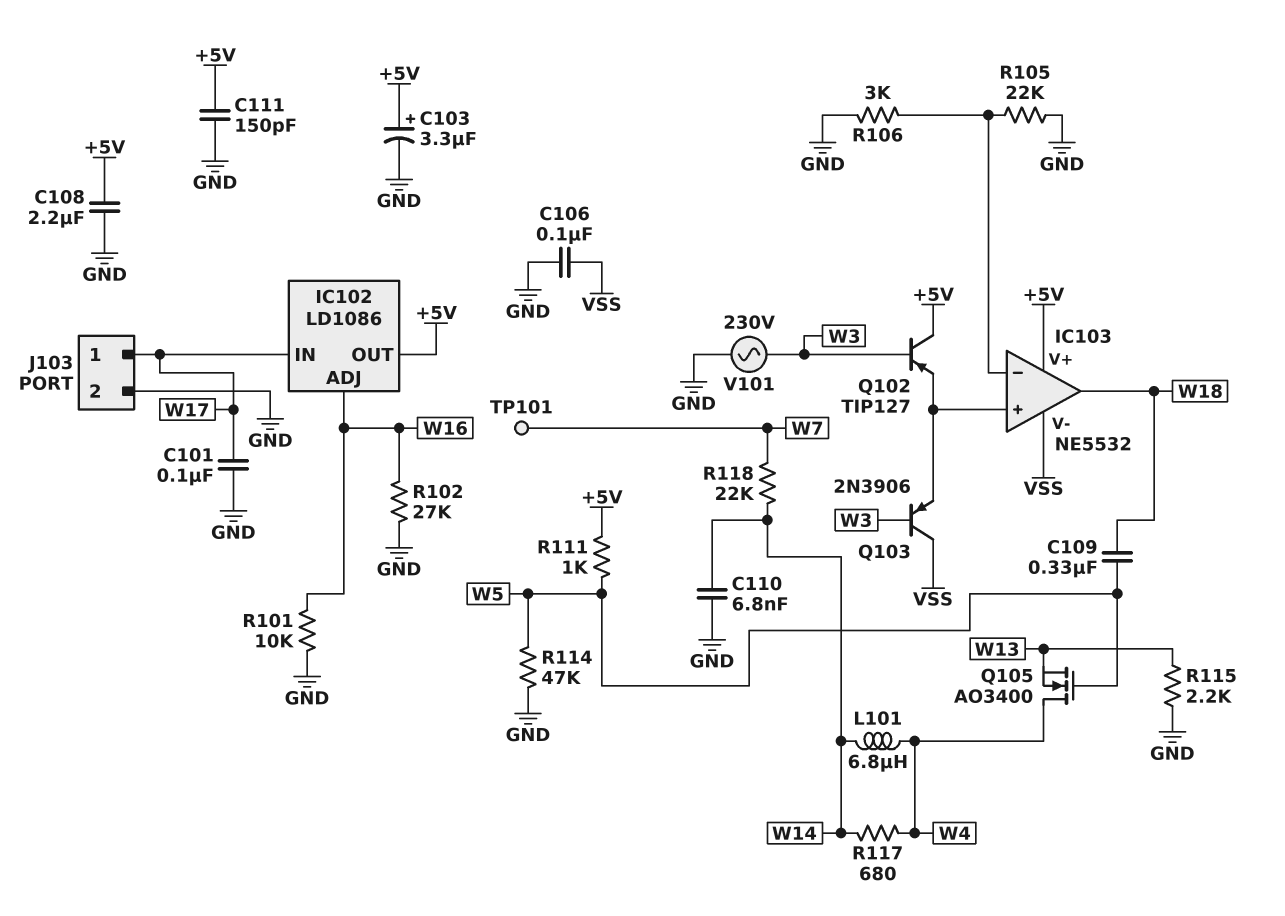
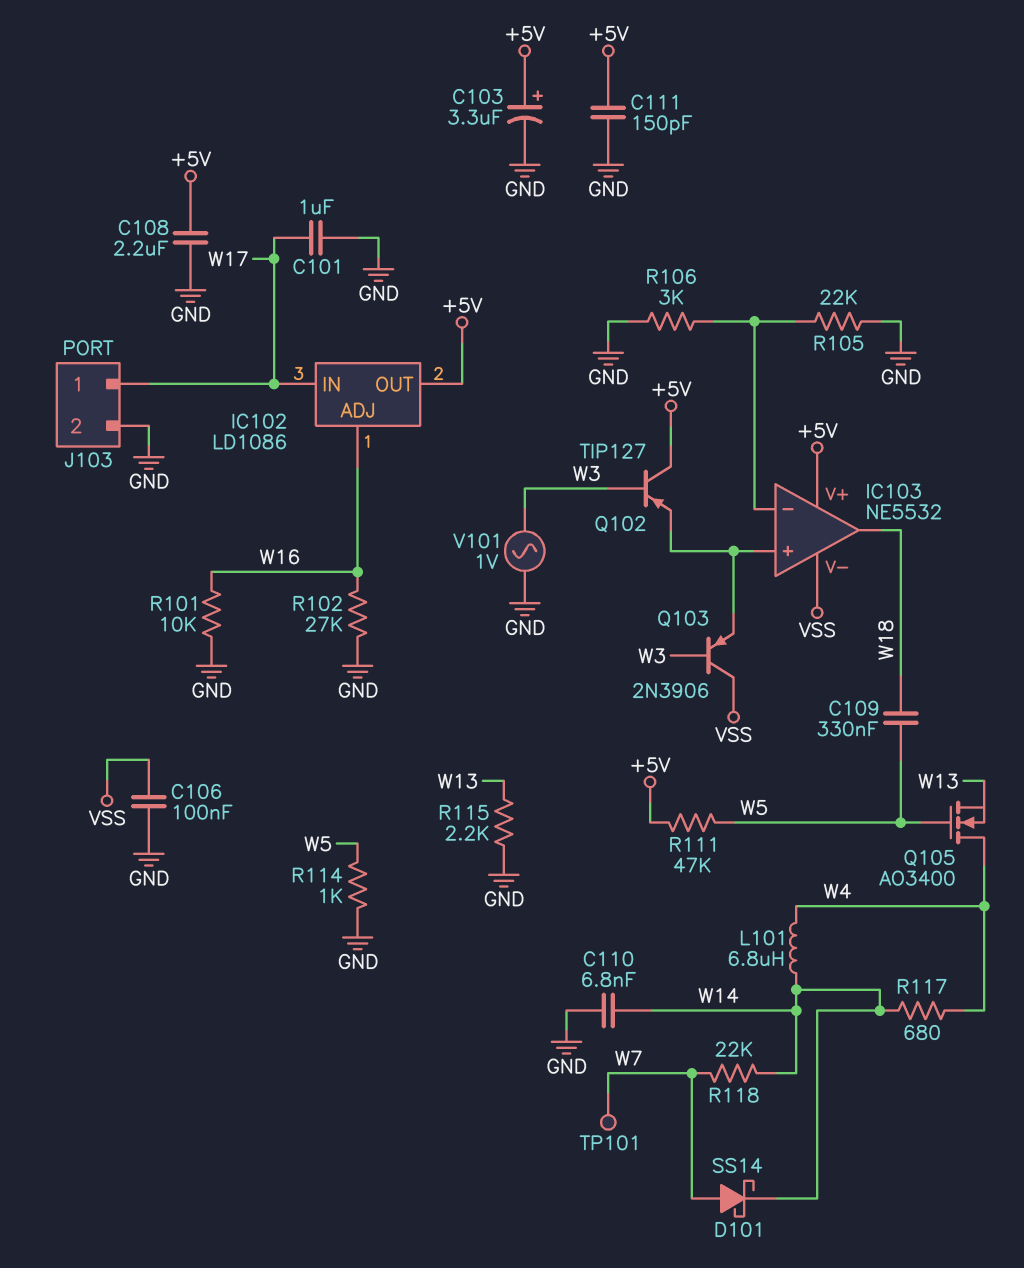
C101: 100nF (GND, W17) -> 1uF (GND, W17)
D101: none -> schottky SS14 (A W7, K W14)
R111: 1k (+5V, W5) -> 47k (+5V, W5)
R114: 47k (GND, W5) -> 1k (GND, W5)
V101: AC 230V (GND, W3) -> AC 1V (GND, W3)

